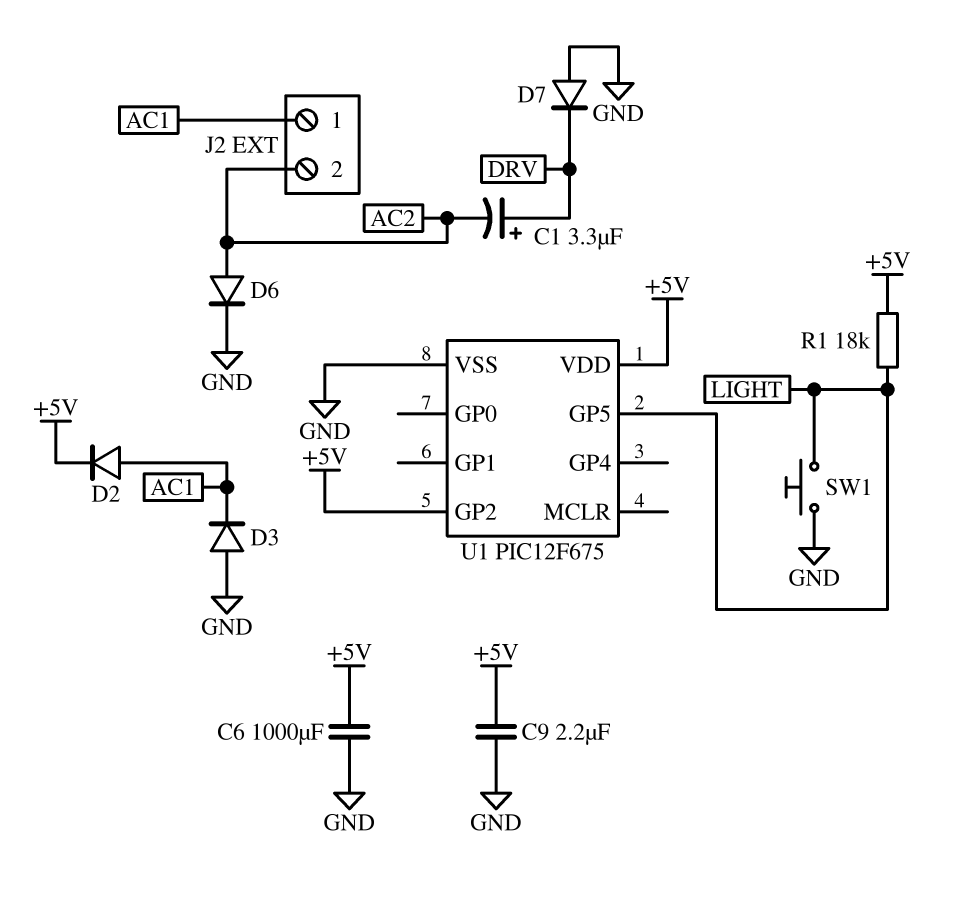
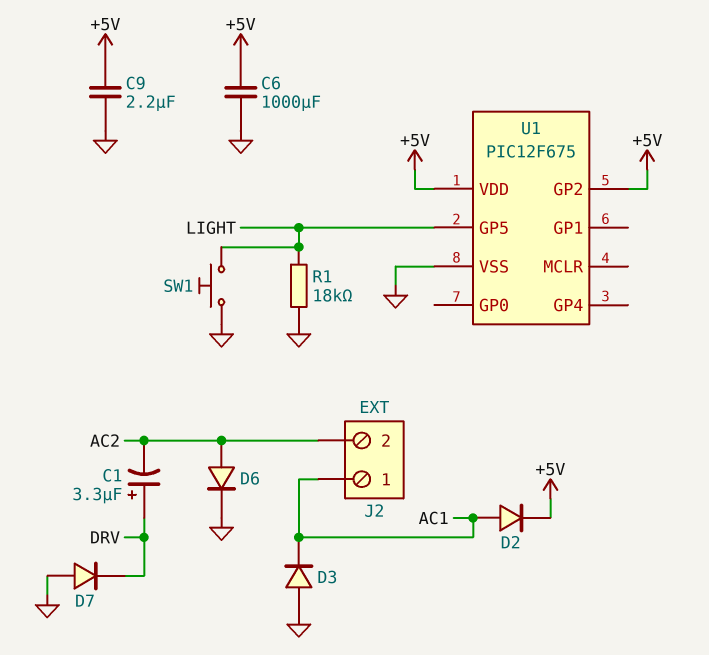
R1: 18k (+5V, LIGHT) -> 18k (GND, LIGHT)

